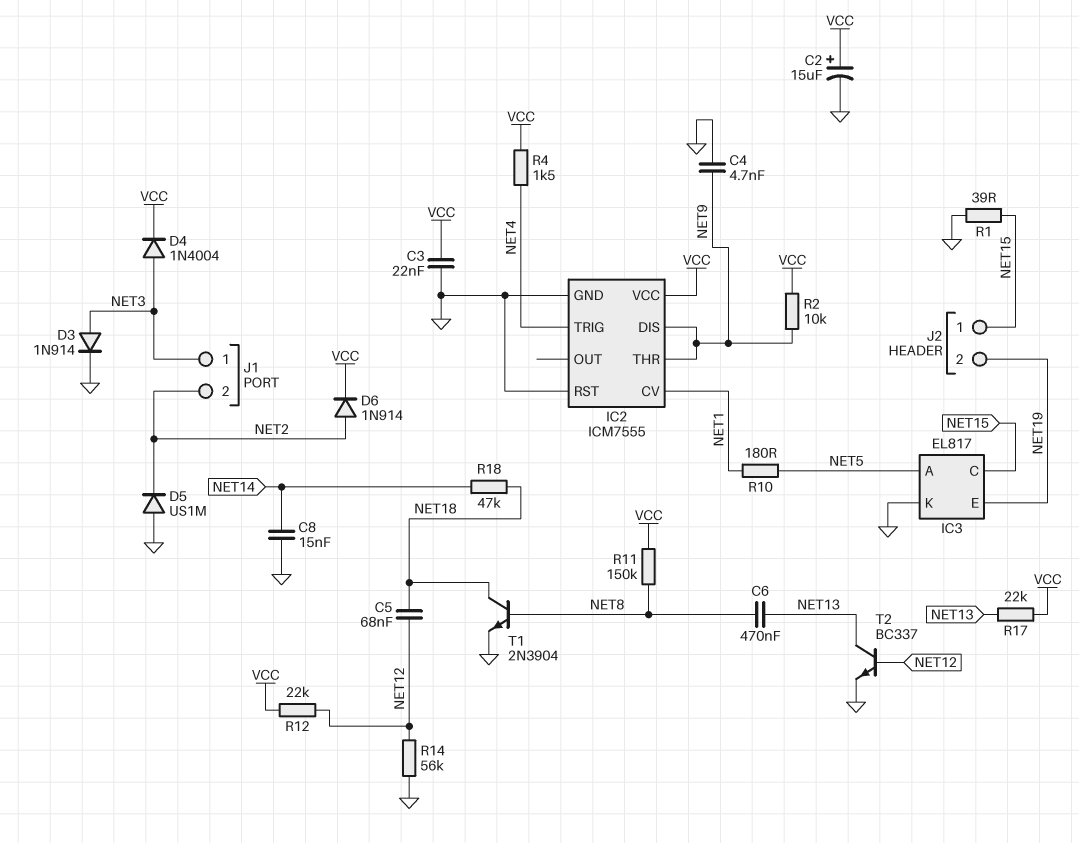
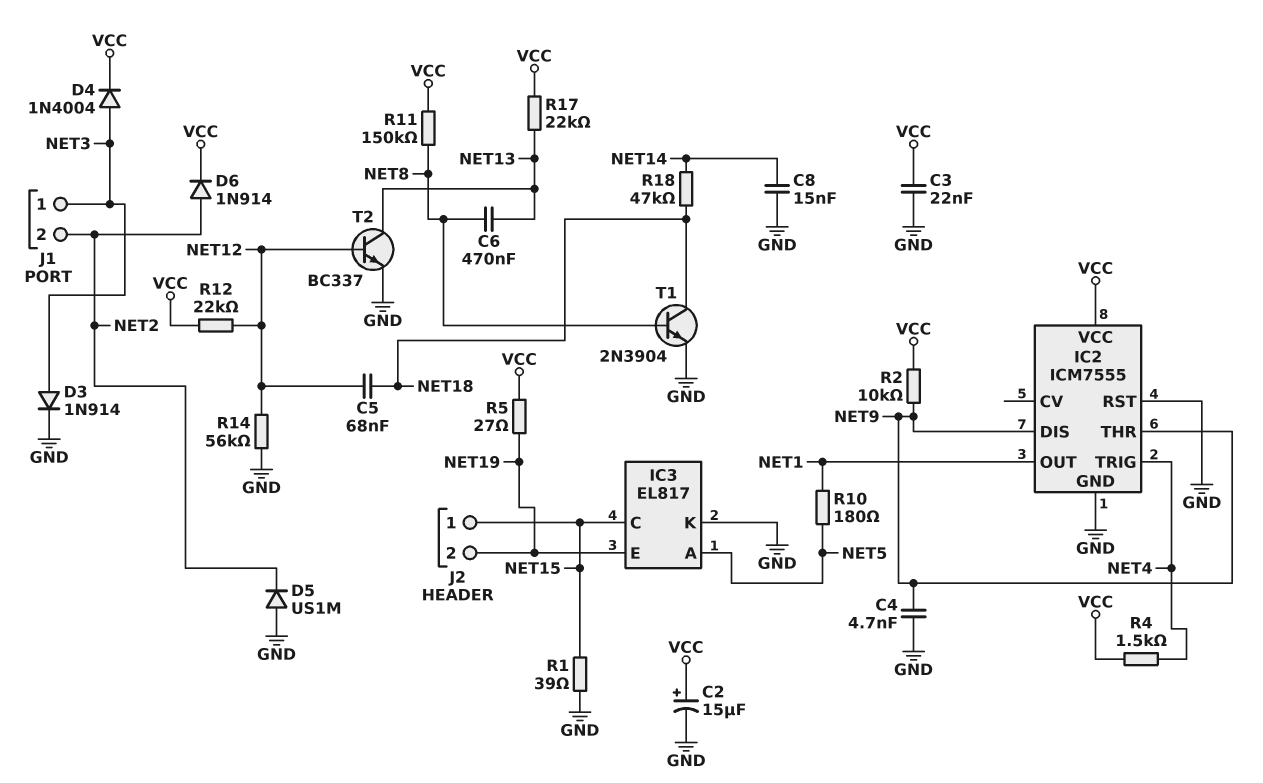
IC2 pin CV: NET1 -> none
IC2 pin OUT: none -> NET1
R5: none -> 27 (NET19, VCC)

